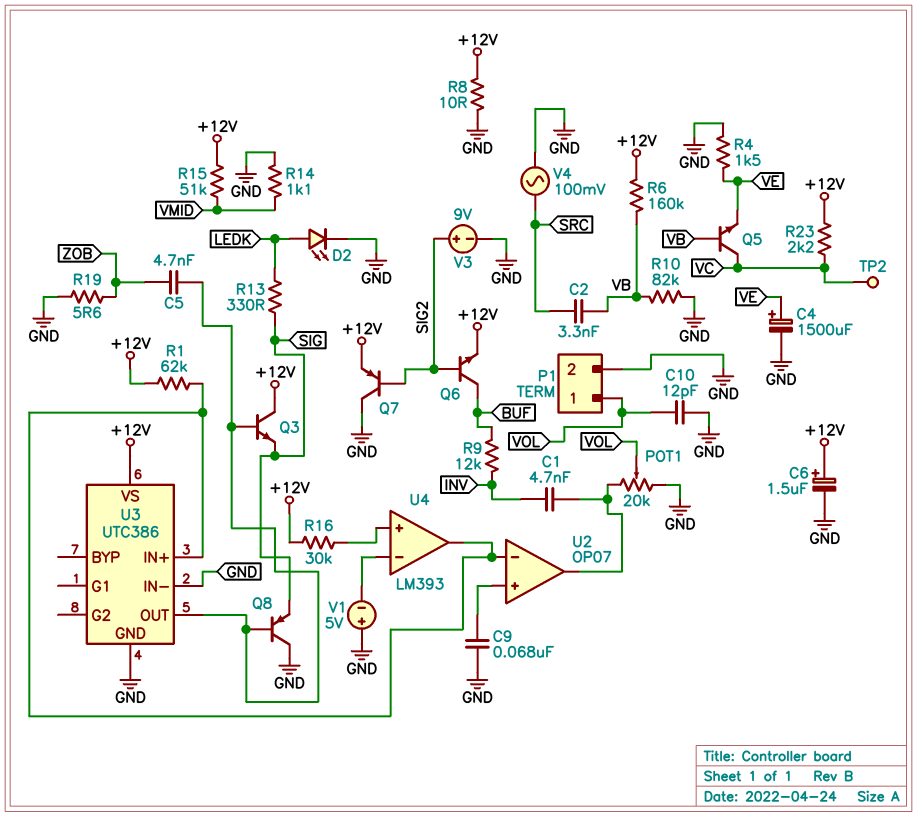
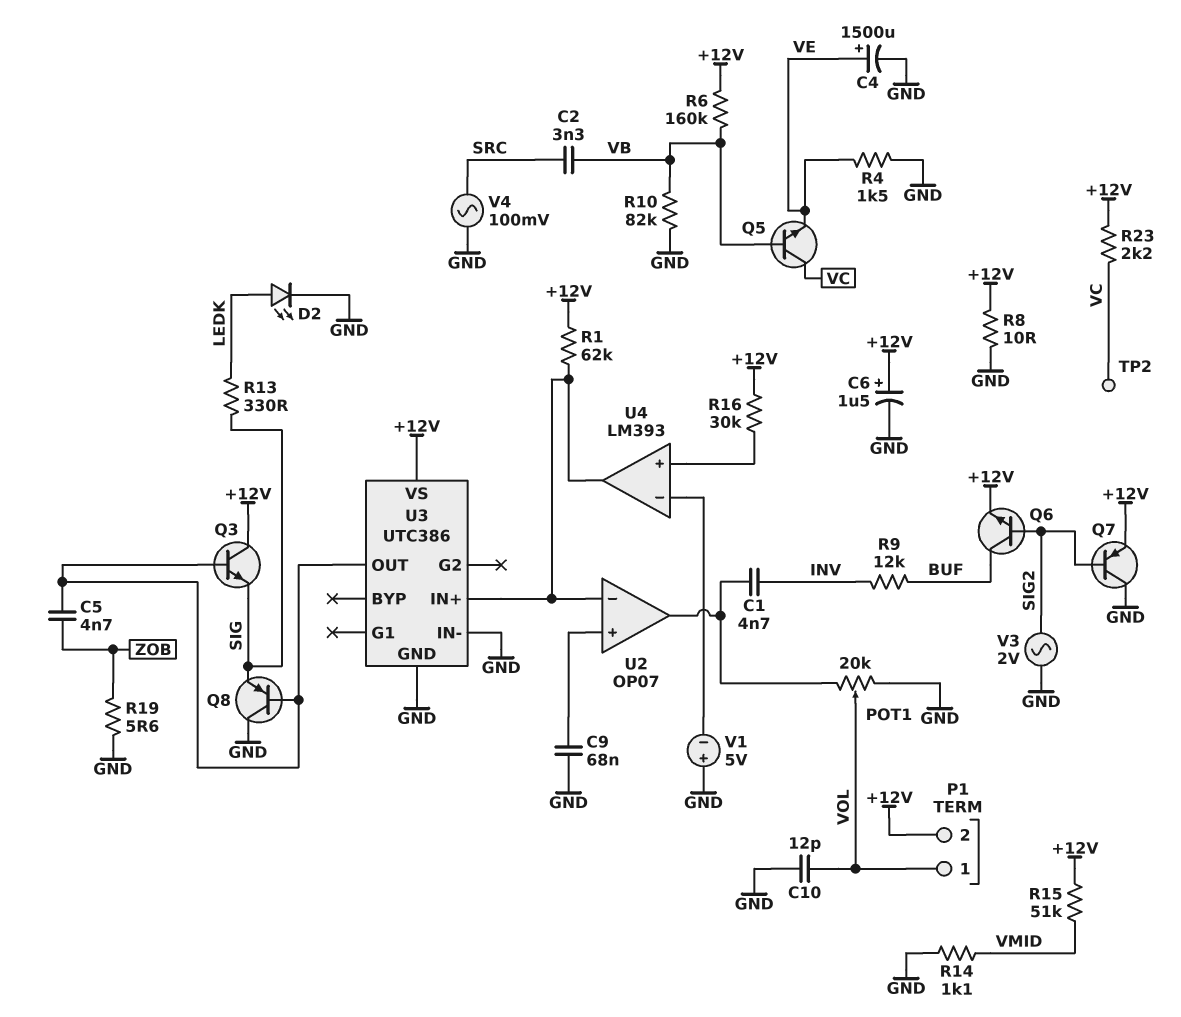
P1 pin 2: GND -> +12V
V3: 9V (plus SIG2, minus GND) -> AC 2V (GND, SIG2)

